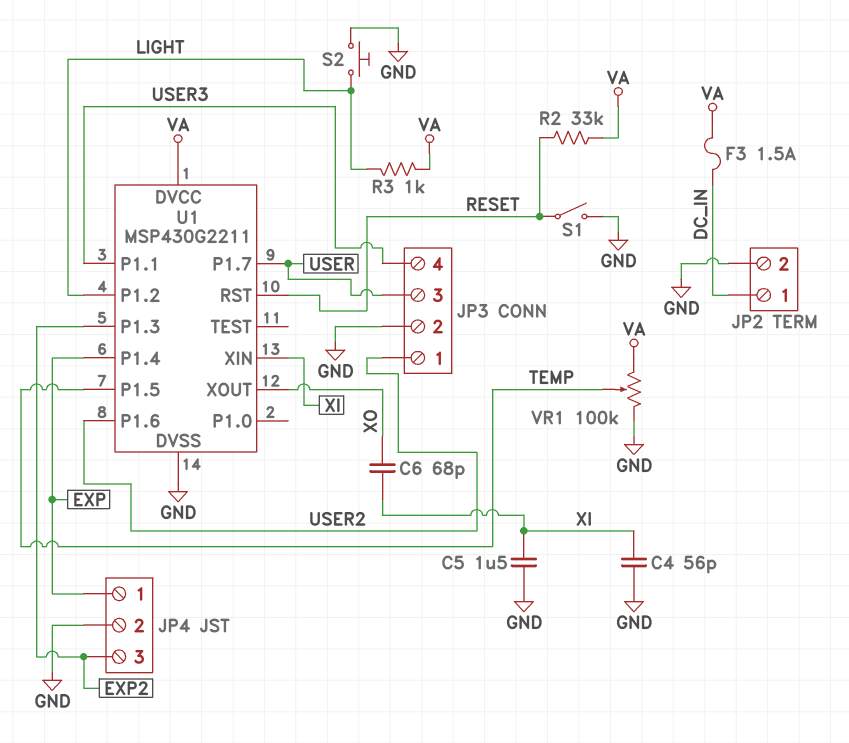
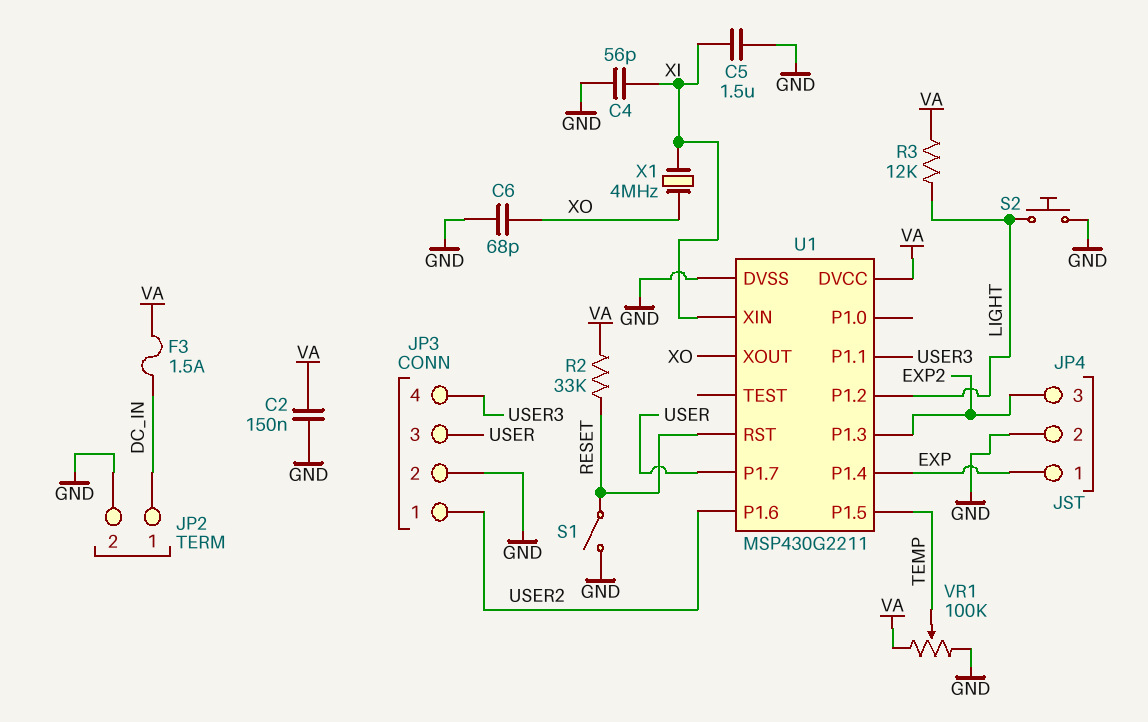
C2: none -> 150nF (GND, VA)
C6: 68pF (XI, XO) -> 68pF (GND, XO)
R3: 1k (LIGHT, VA) -> 12k (LIGHT, VA)
X1: none -> 4MHz (XI, XO)

